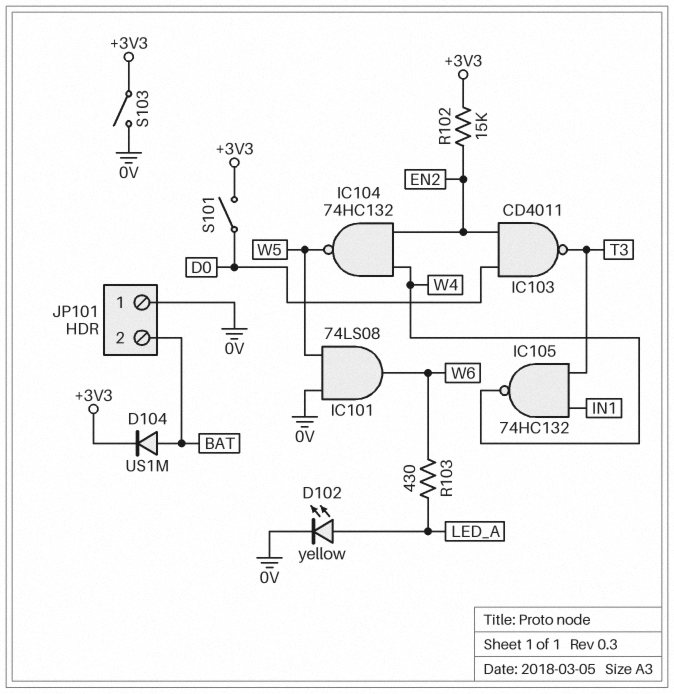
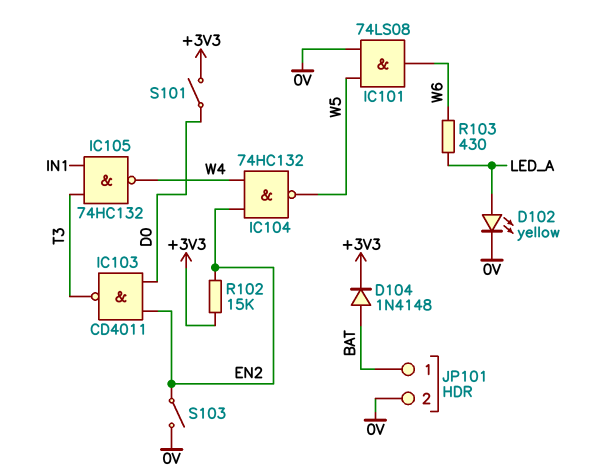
D104: diode US1M (A BAT, K +3V3) -> diode 1N4148 (A BAT, K +3V3)
JP101 pin 1: 0V -> BAT
JP101 pin 2: BAT -> 0V
S103: switch (+3V3, 0V) -> switch (0V, EN2)

